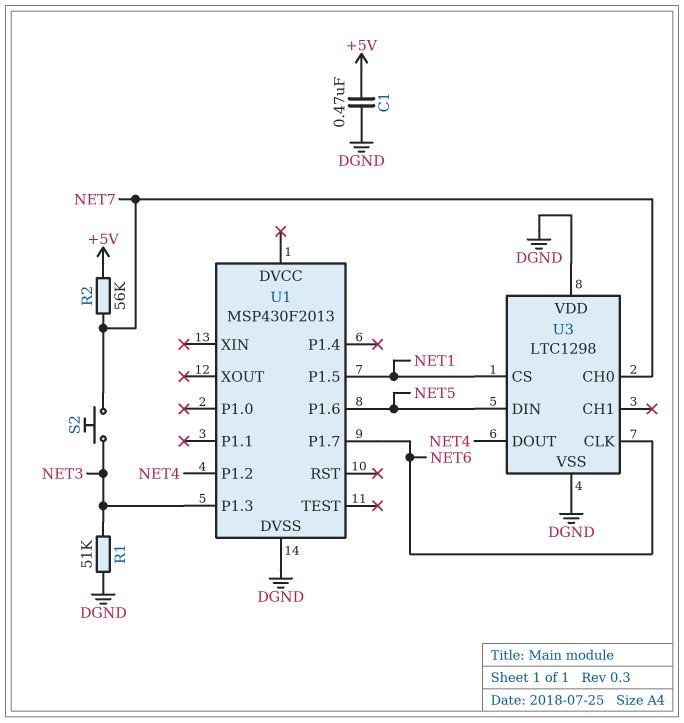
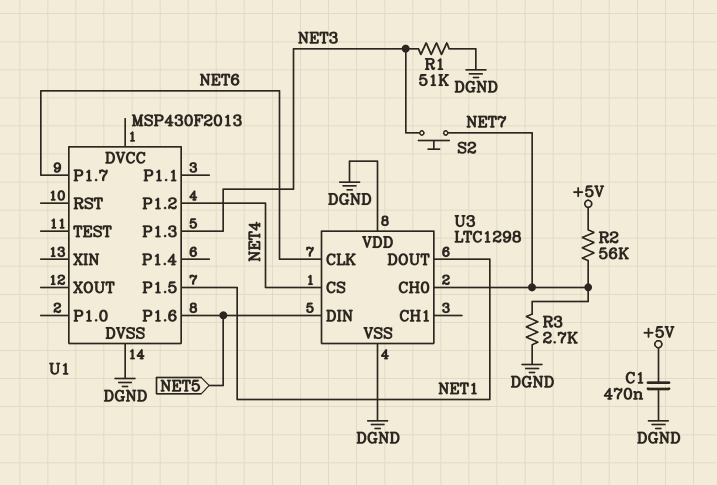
R3: none -> 2.7k (DGND, NET7)
U3 pin CS: NET1 -> NET4
U3 pin DOUT: NET4 -> NET1

